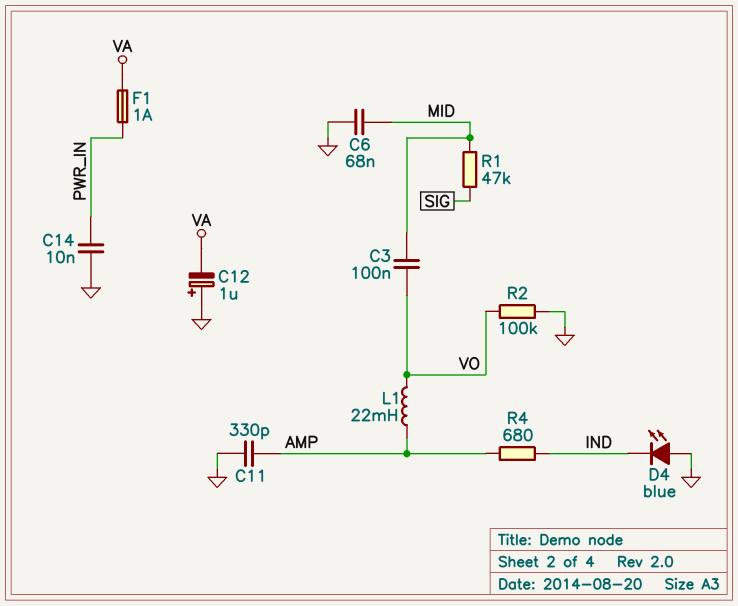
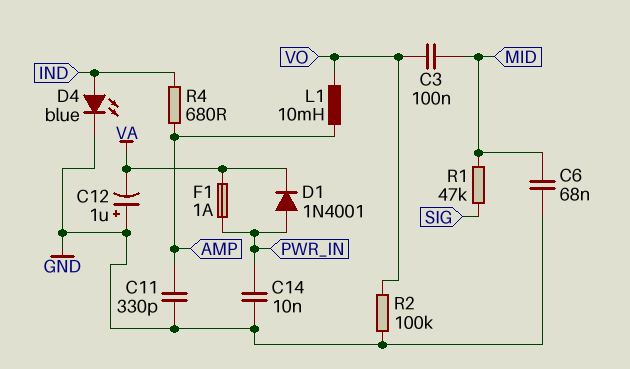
D1: none -> diode 1N4001 (A PWR_IN, K VA)
D4: LED blue (A GND, K IND) -> LED blue (A IND, K GND)
L1: 22mH (AMP, VO) -> 10mH (AMP, VO)

